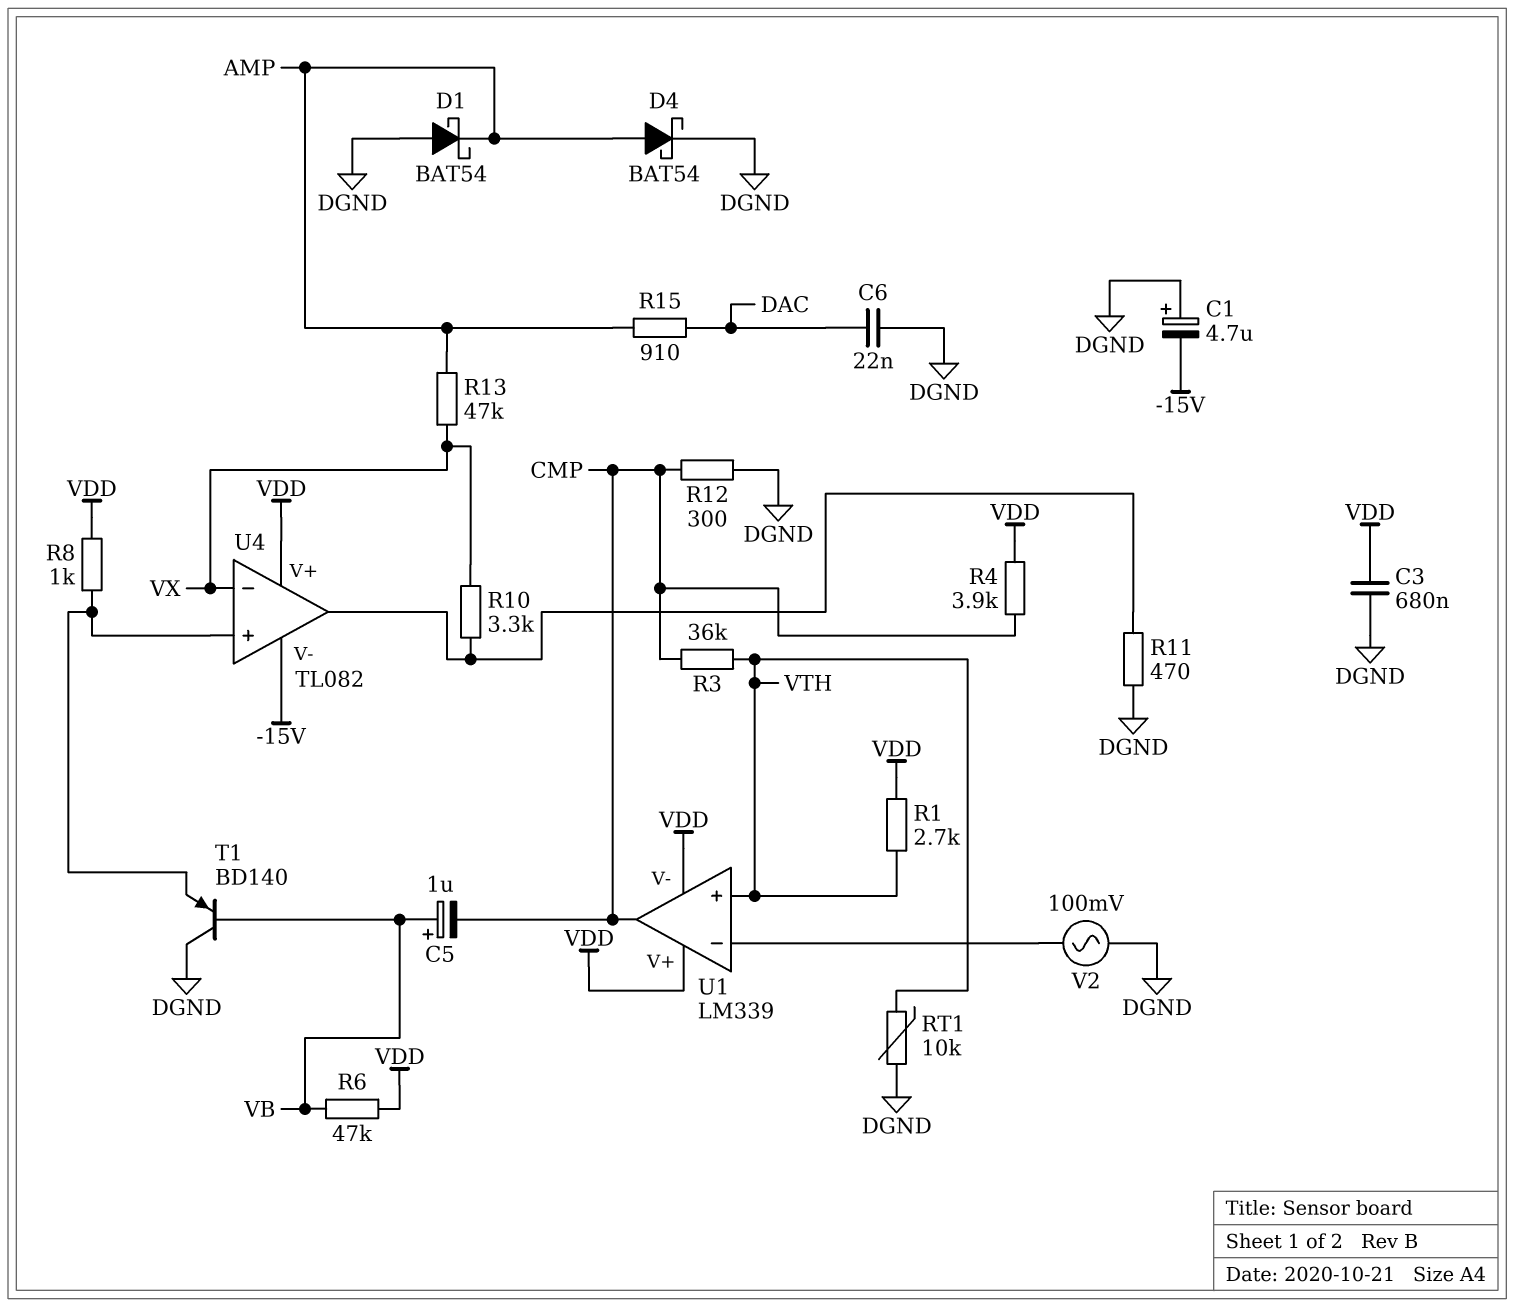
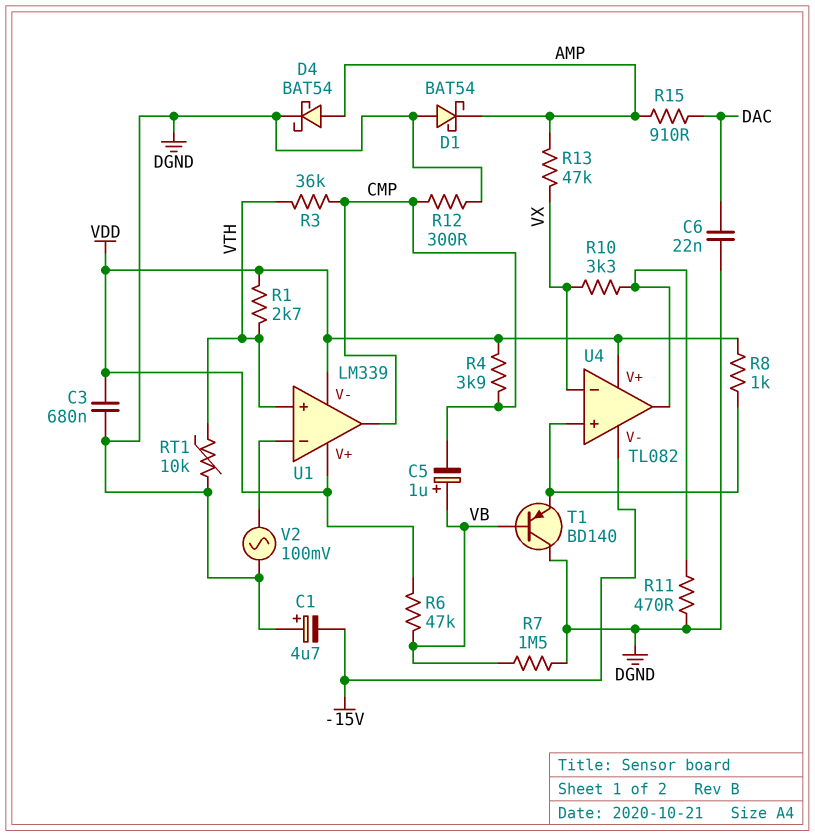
R7: none -> 1.5M (DGND, VB)

